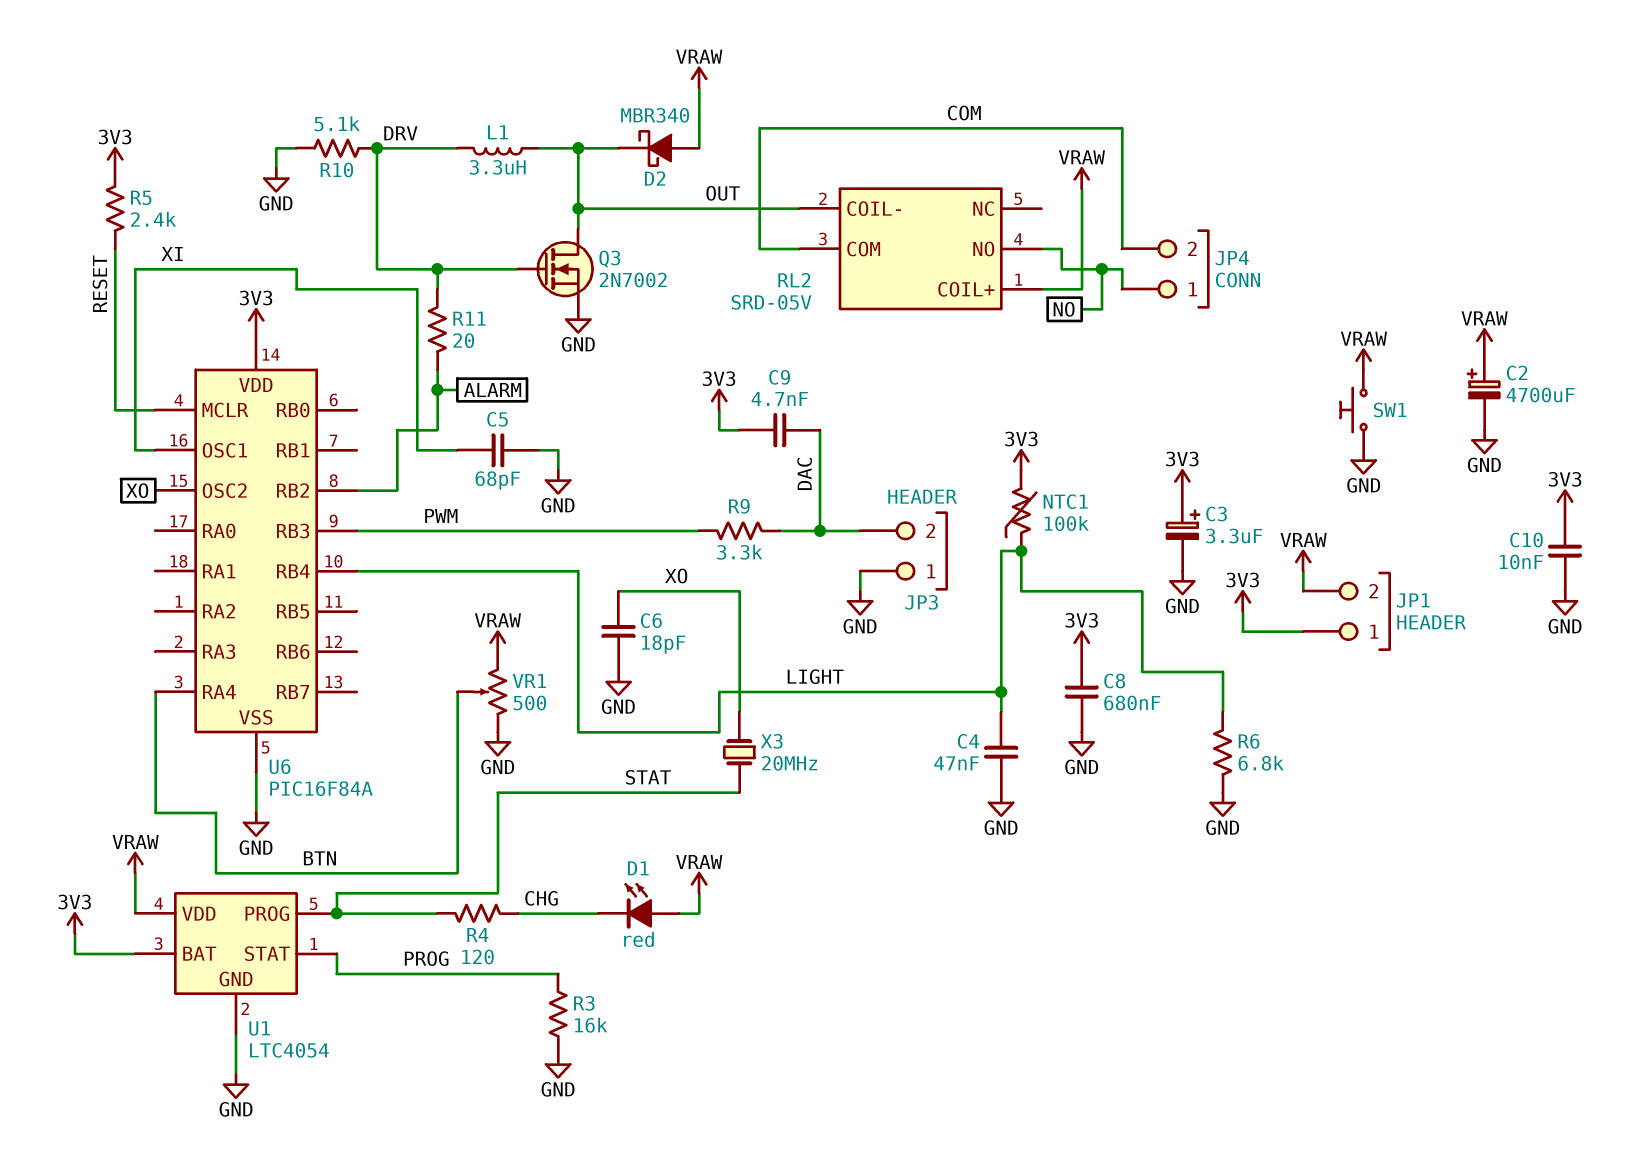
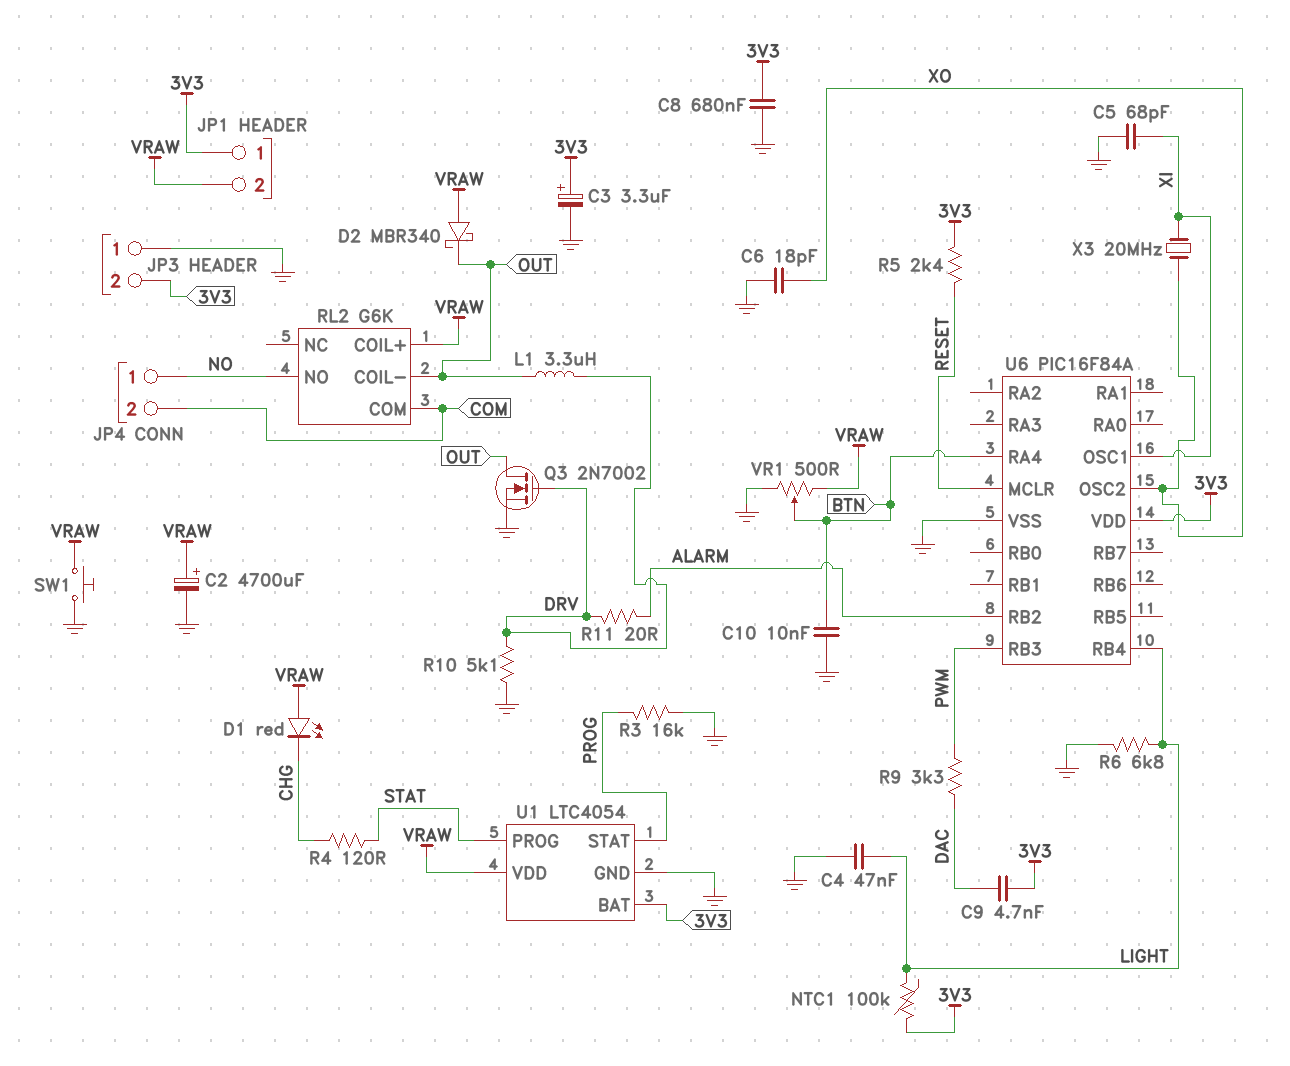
C10: 10nF (3V3, GND) -> 10nF (BTN, GND)
JP3 pin 2: DAC -> 3V3
RL2: SRD-05V -> G6K
X3: 20MHz (STAT, XO) -> 20MHz (XI, XO)

